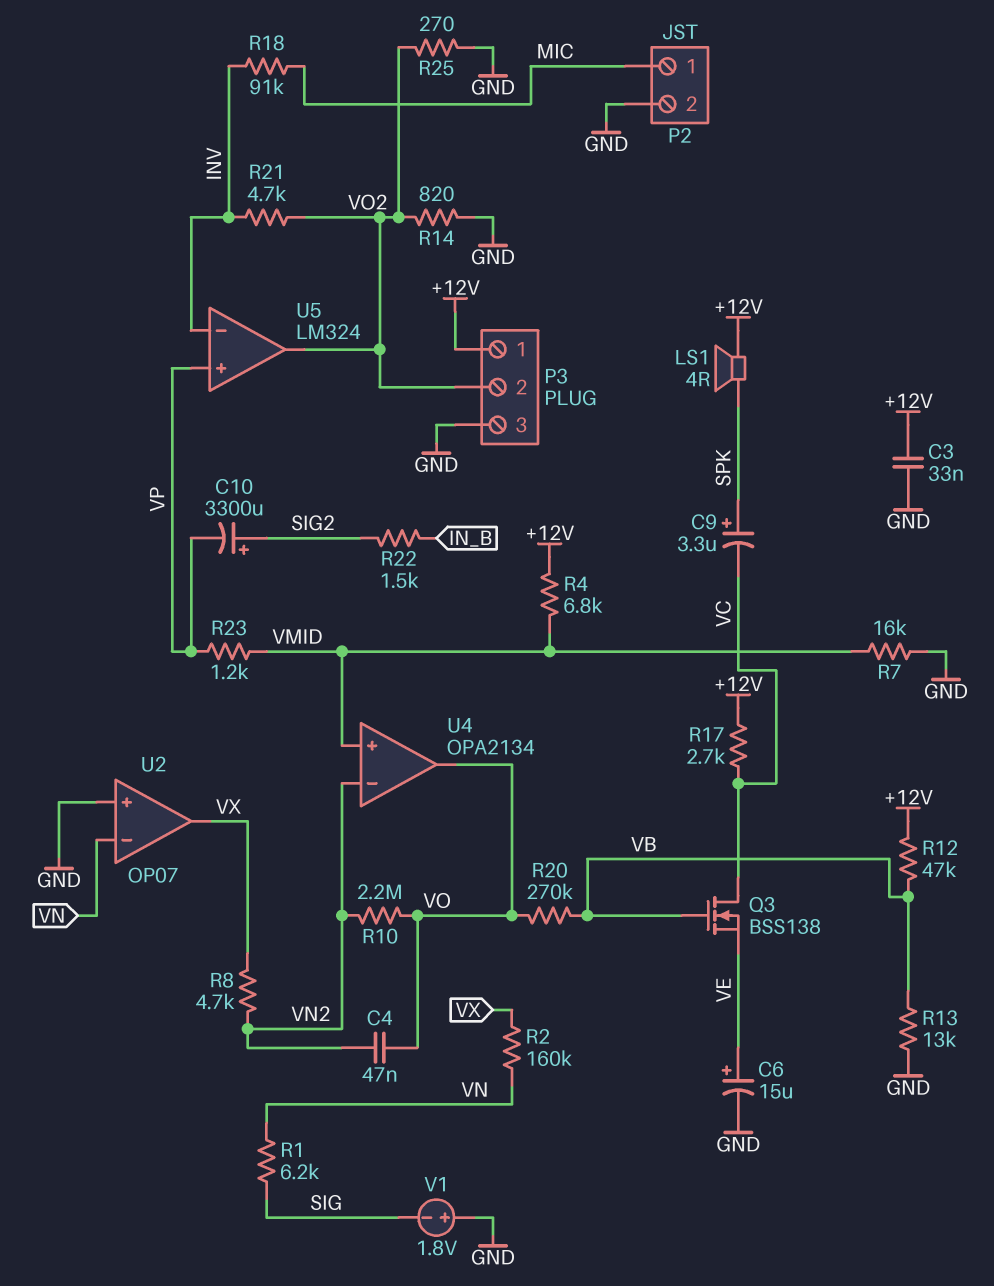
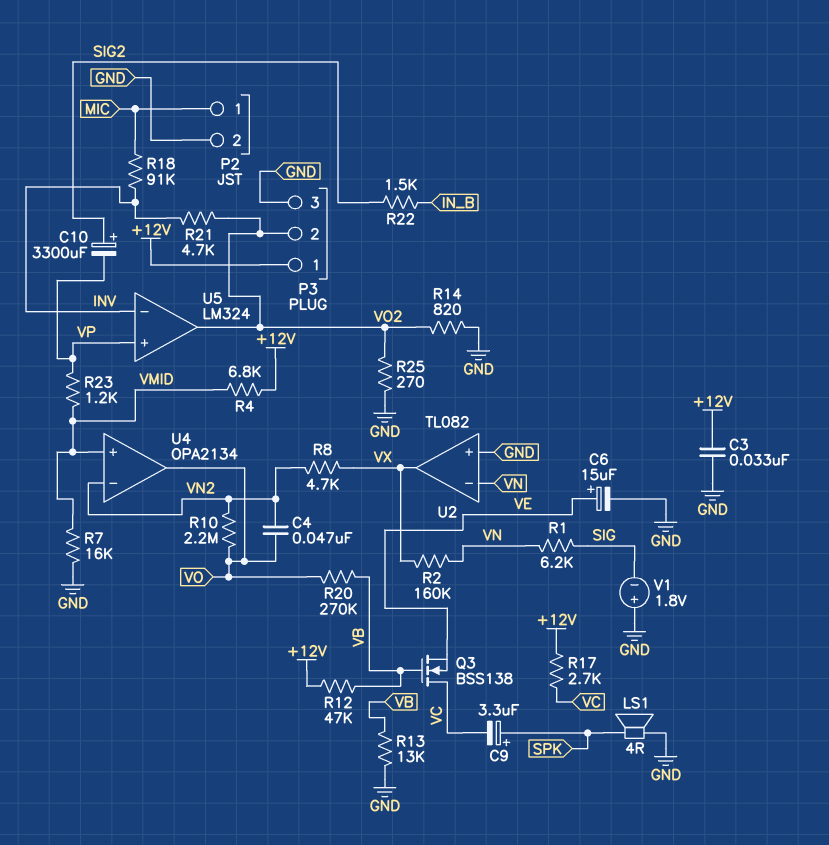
LS1: speaker 4R (+12V, SPK) -> speaker 4R (GND, SPK)
U2: OP07 -> TL082

